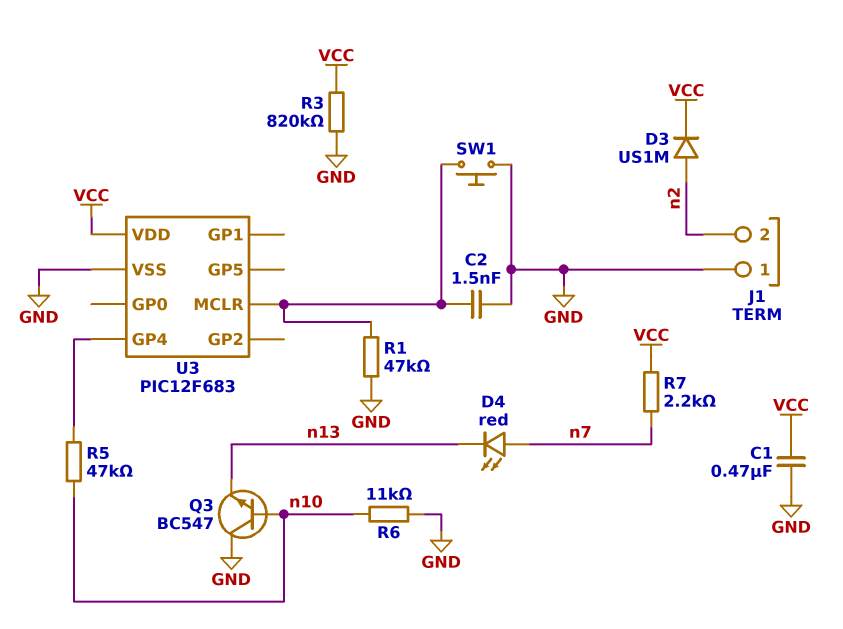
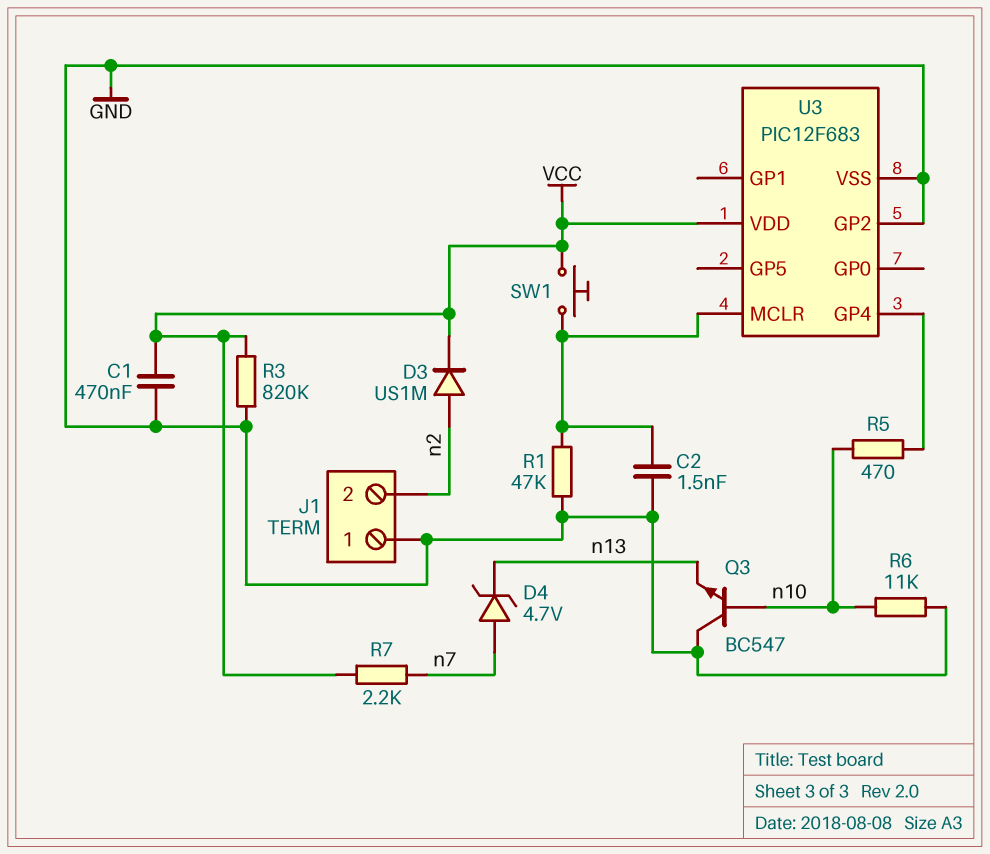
D4: LED red (A n7, K n13) -> zener 4.7V (A n7, K n13)
R5: 47k (U3/GP4, n10) -> 470 (U3/GP4, n10)
SW1: button (GND, U3/MCLR) -> button (U3/MCLR, VCC)
U3 pin GP2: none -> GND

